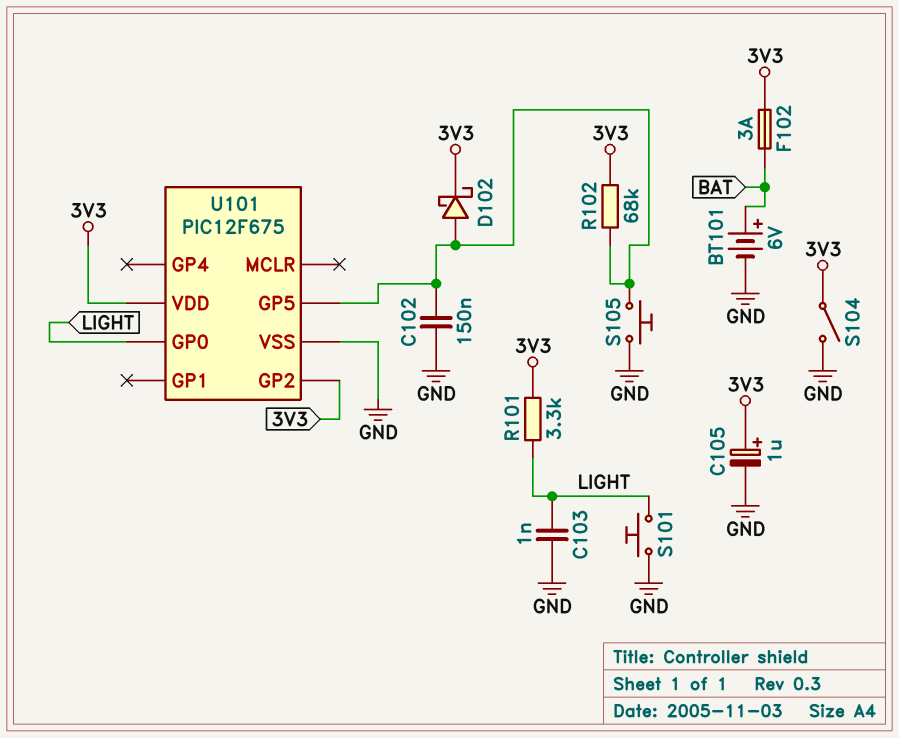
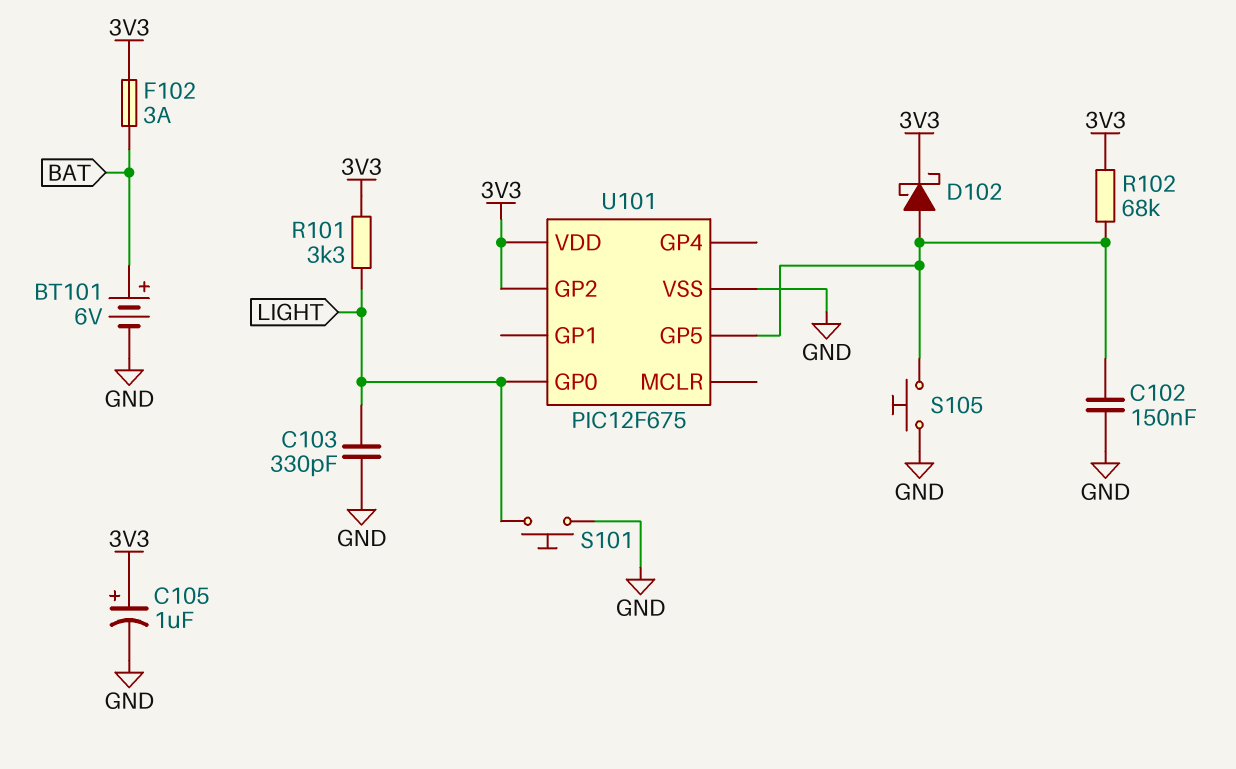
C103: 1nF (GND, LIGHT) -> 330pF (GND, LIGHT)
S104: switch (3V3, GND) -> none

